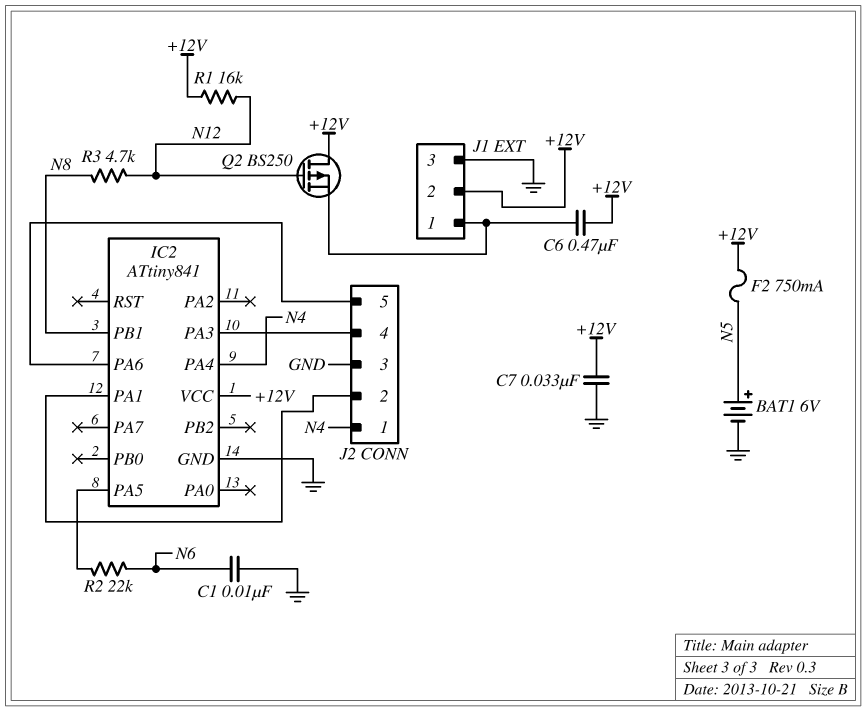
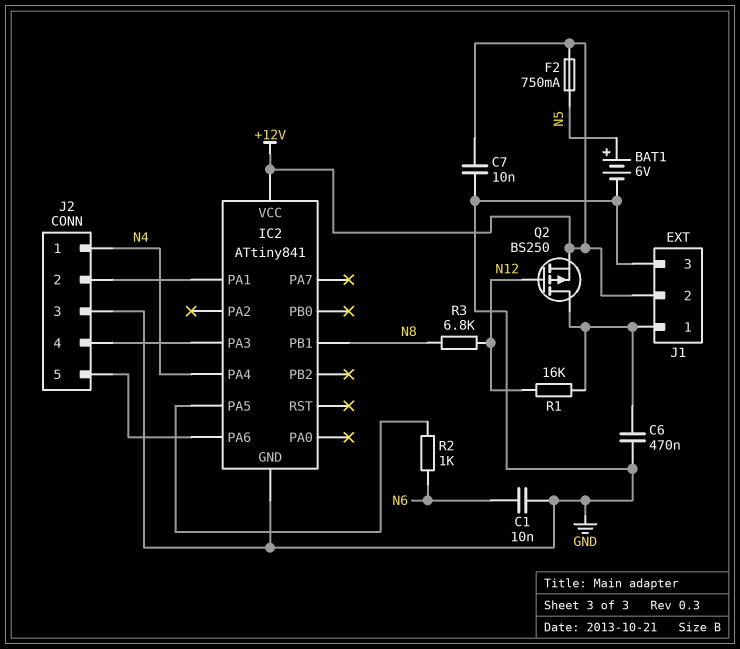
C6: 470nF (+12V, J1/1) -> 470nF (GND, J1/1)
C7: 33nF (+12V, GND) -> 10nF (+12V, GND)
Q2: PMOS BS250 (G N12, D +12V, S J1/1) -> PMOS BS250 (G N12, D J1/1, S +12V)
R1: 16k (+12V, N12) -> 16k (J1/1, N12)
R2: 22k (IC2/PA5, N6) -> 1k (IC2/PA5, N6)
R3: 4.7k (N8, N12) -> 6.8k (N8, N12)

